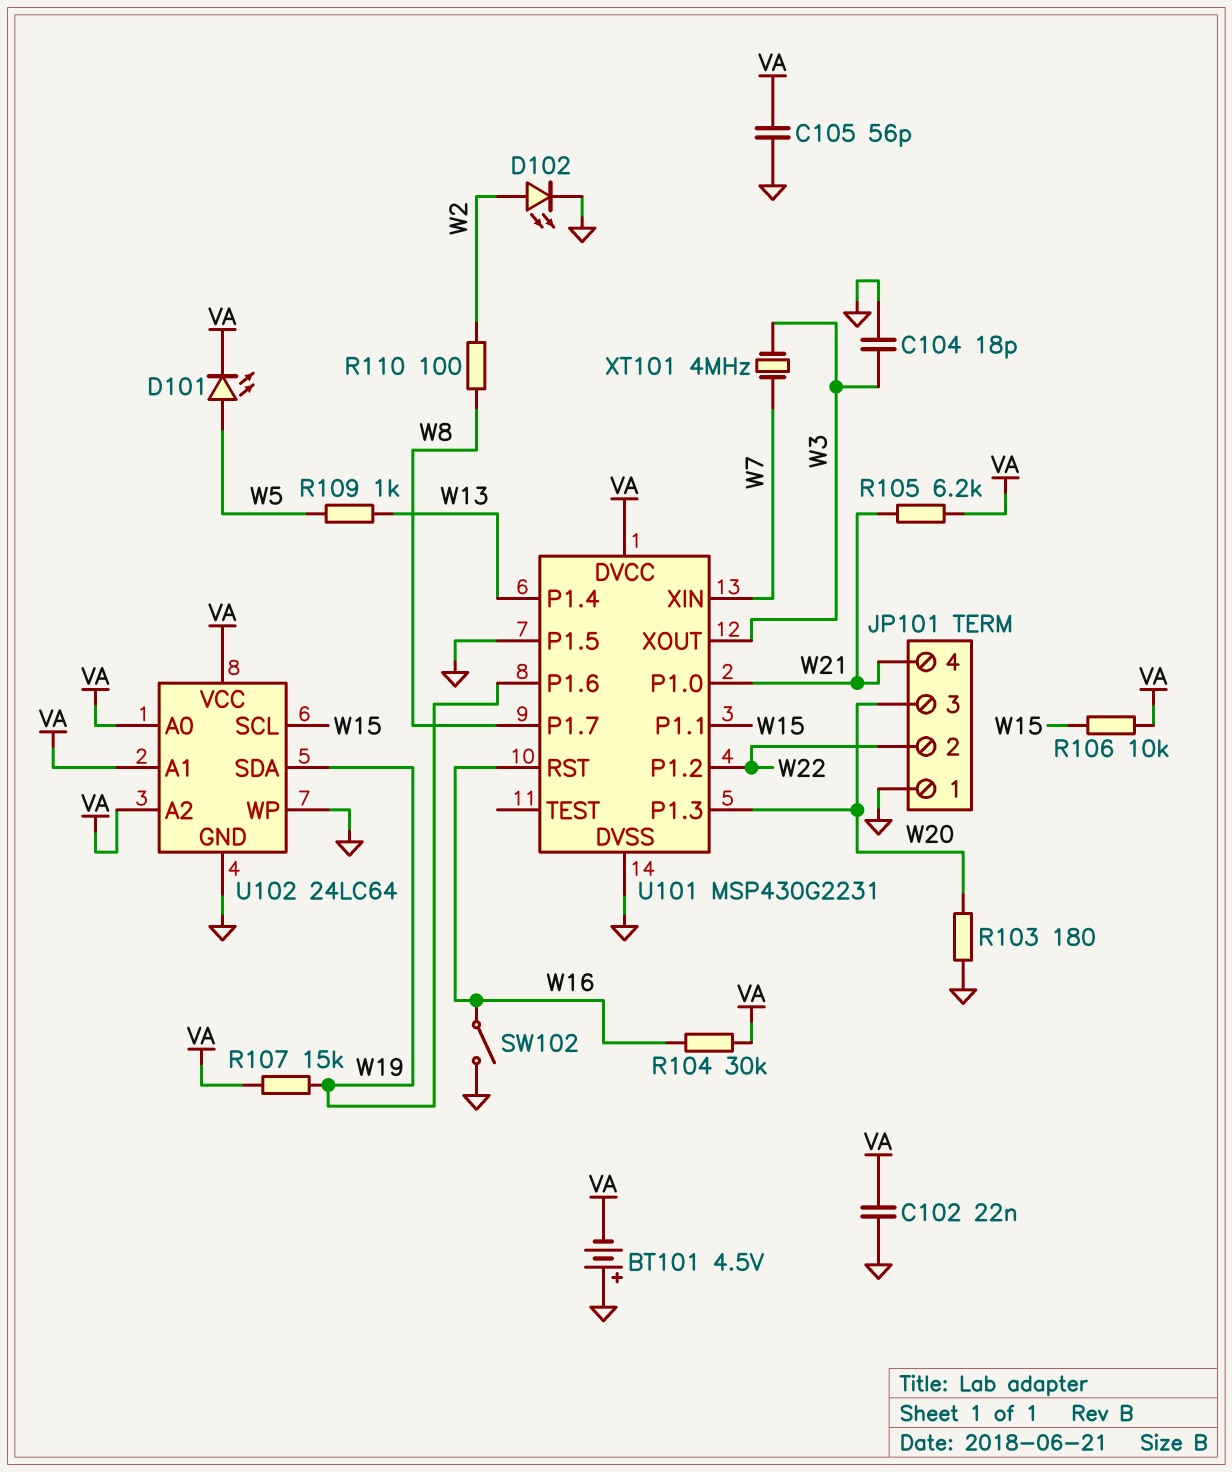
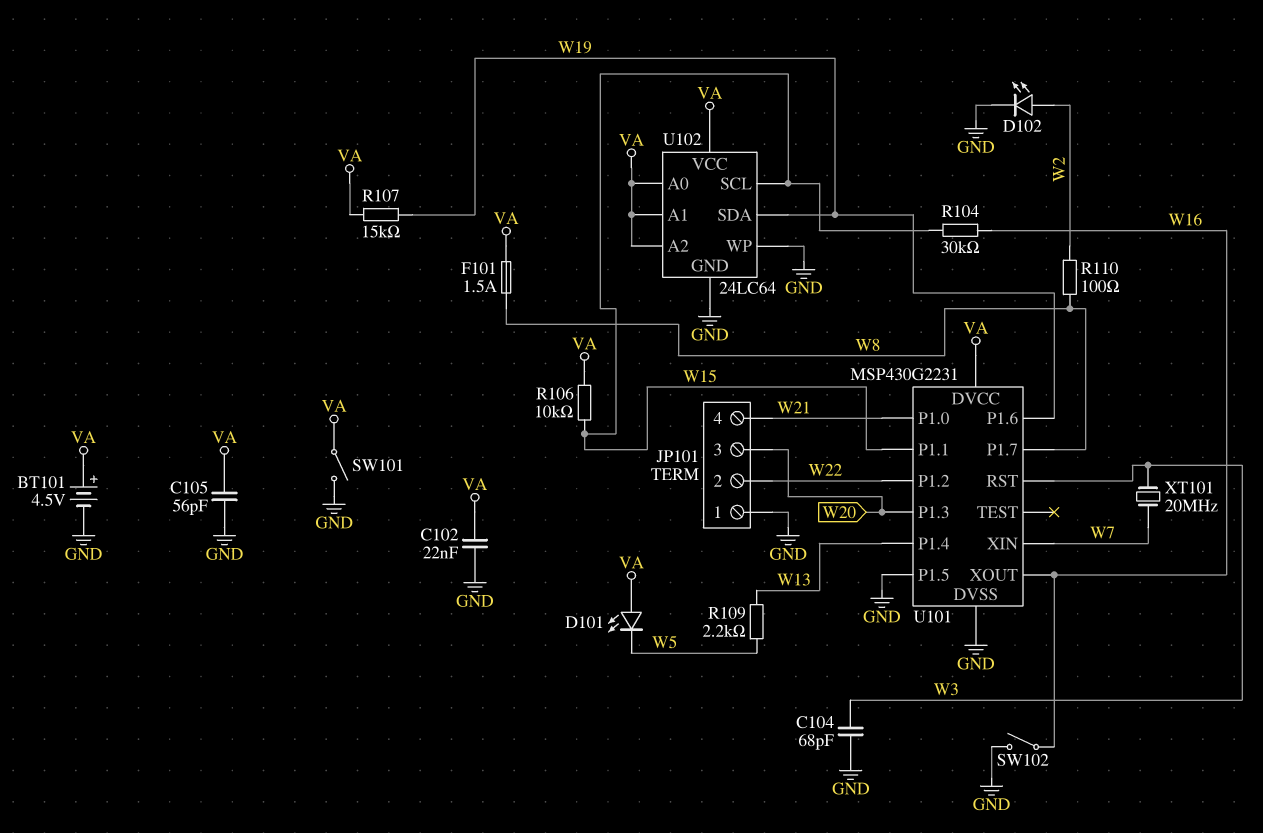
BT101: 4.5V (plus GND, minus VA) -> 4.5V (plus VA, minus GND)
C104: 18pF (GND, W3) -> 68pF (GND, W3)
D101: LED (A W5, K VA) -> LED (A VA, K W5)
F101: none -> 1.5A (VA, W8)
R103: 180 (GND, W20) -> none
R104: 30k (VA, W16) -> 30k (W15, W16)
R105: 6.2k (VA, W21) -> none
R109: 1k (W5, W13) -> 2.2k (W5, W13)
SW101: none -> switch (GND, VA)
U101 pin RST: W16 -> W3
U101 pin XOUT: W3 -> W16
XT101: 4MHz (W3, W7) -> 20MHz (W3, W7)

